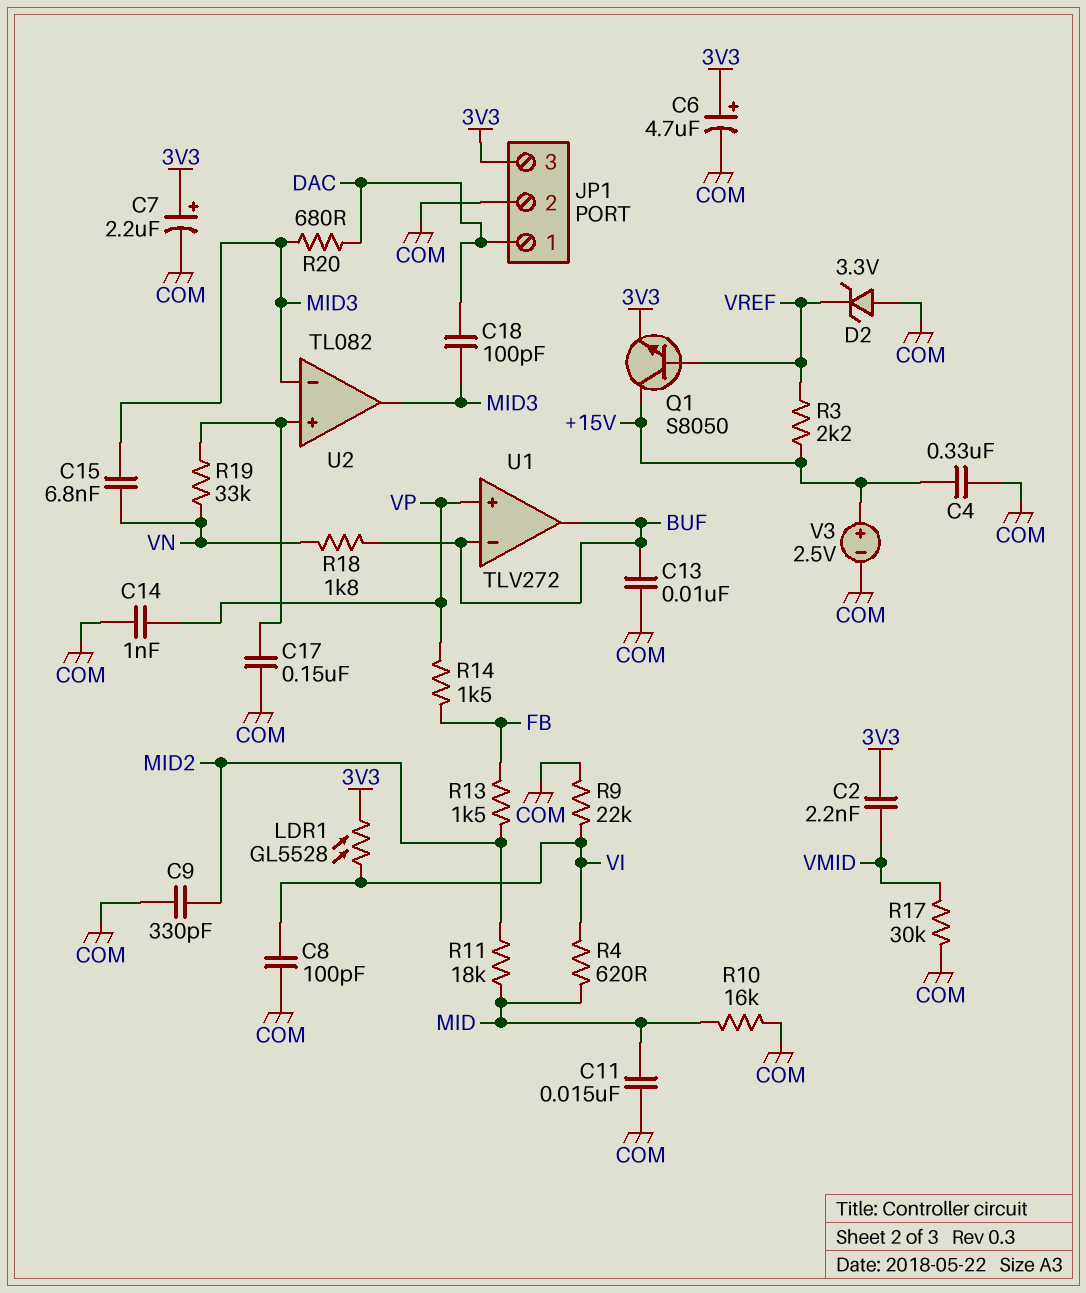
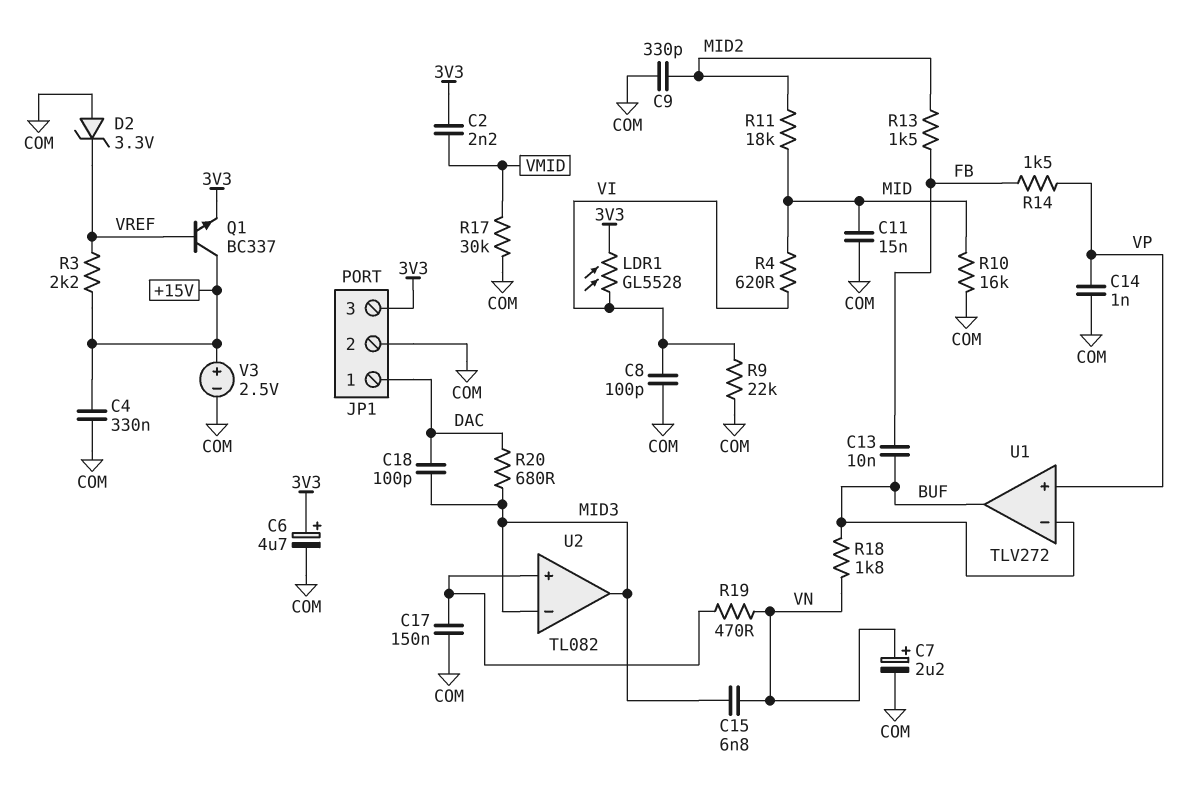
C7: 2.2uF (plus 3V3, minus COM) -> 2.2uF (plus VN, minus COM)
C13: 10nF (BUF, COM) -> 10nF (BUF, FB)
Q1: NPN S8050 (B VREF, C +15V, E 3V3) -> NPN BC337 (B VREF, C +15V, E 3V3)
R19: 33k (U2/in+, VN) -> 470 (U2/in+, VN)

